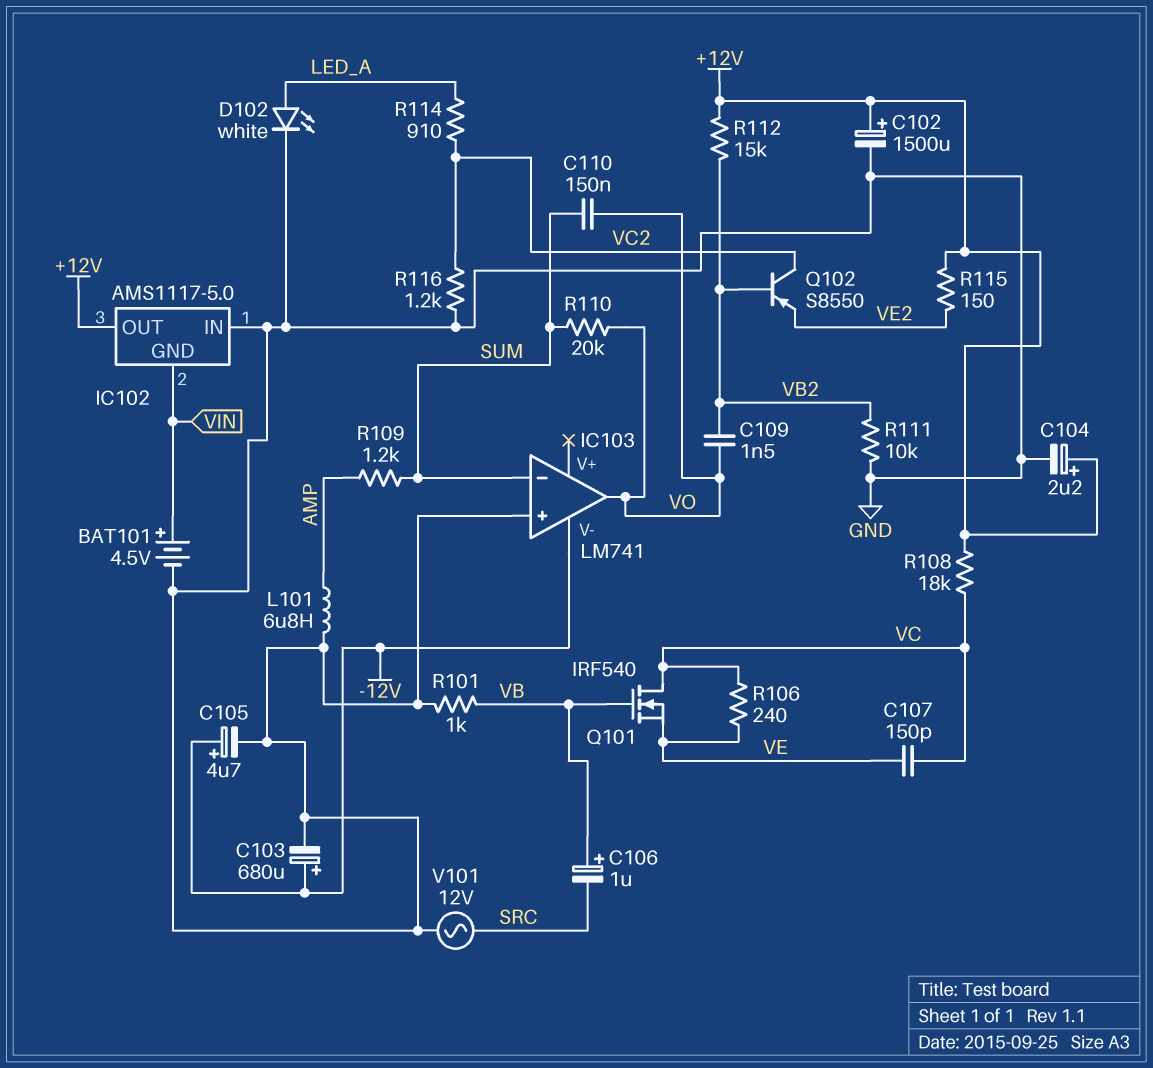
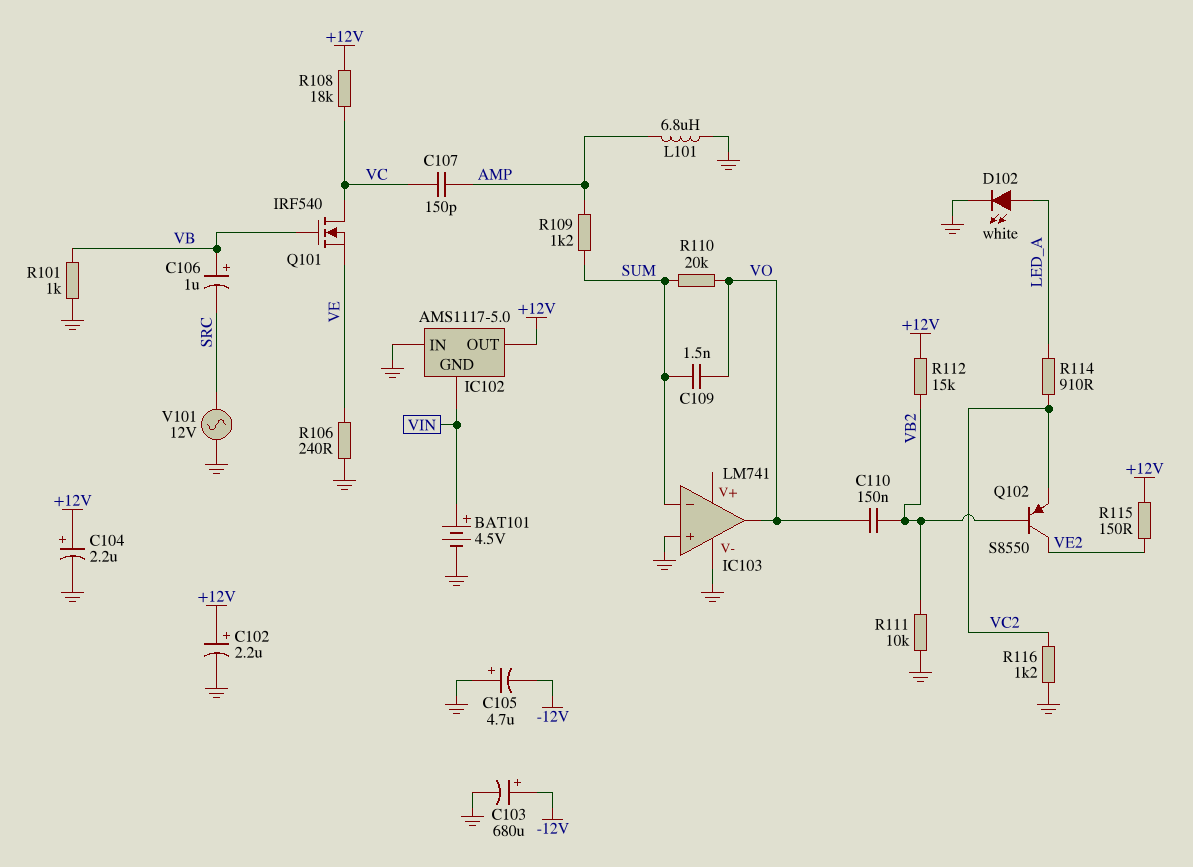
C102: 1500uF (plus +12V, minus GND) -> 2.2uF (plus +12V, minus GND)
C105: 4.7uF (plus -12V, minus GND) -> 4.7uF (plus GND, minus -12V)
C107: 150pF (VC, VE) -> 150pF (AMP, VC)
C109: 1.5nF (VB2, VO) -> 1.5nF (SUM, VO)
C110: 150nF (SUM, VO) -> 150nF (VB2, VO)
IC103 pin V-: -12V -> GND
Q102: PNP S8550 (B VB2, C VC2, E VE2) -> PNP S8550 (B VB2, C VE2, E VC2)
R106: 240 (VC, VE) -> 240 (GND, VE)

